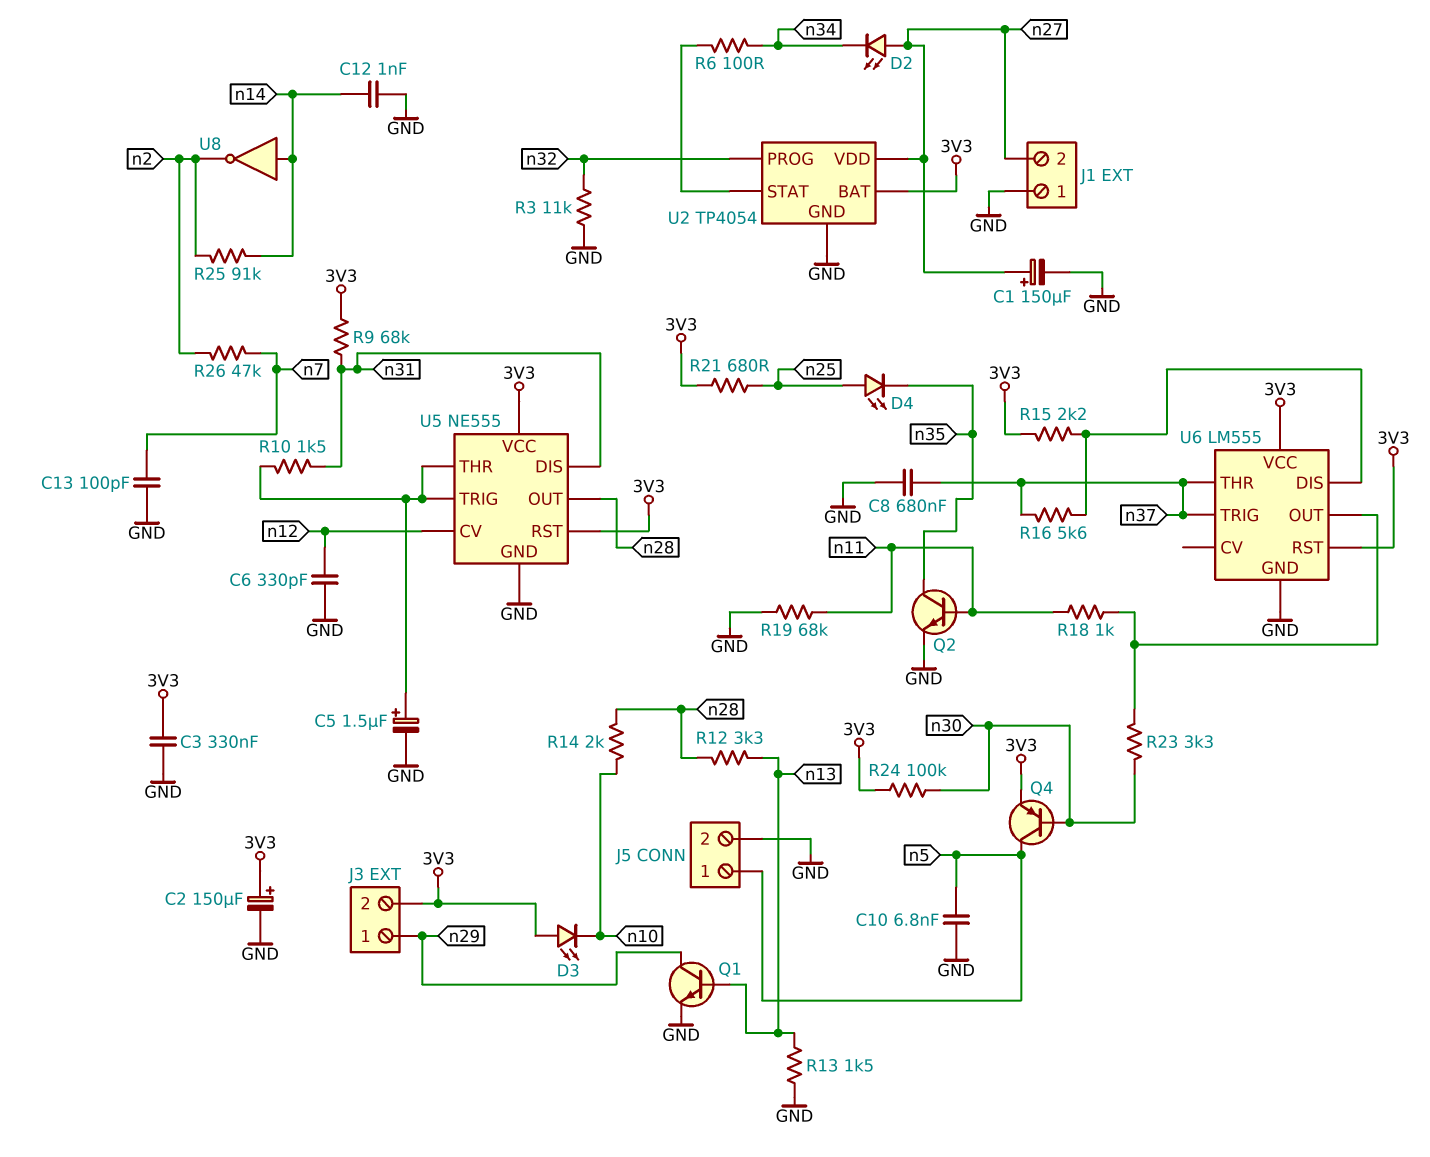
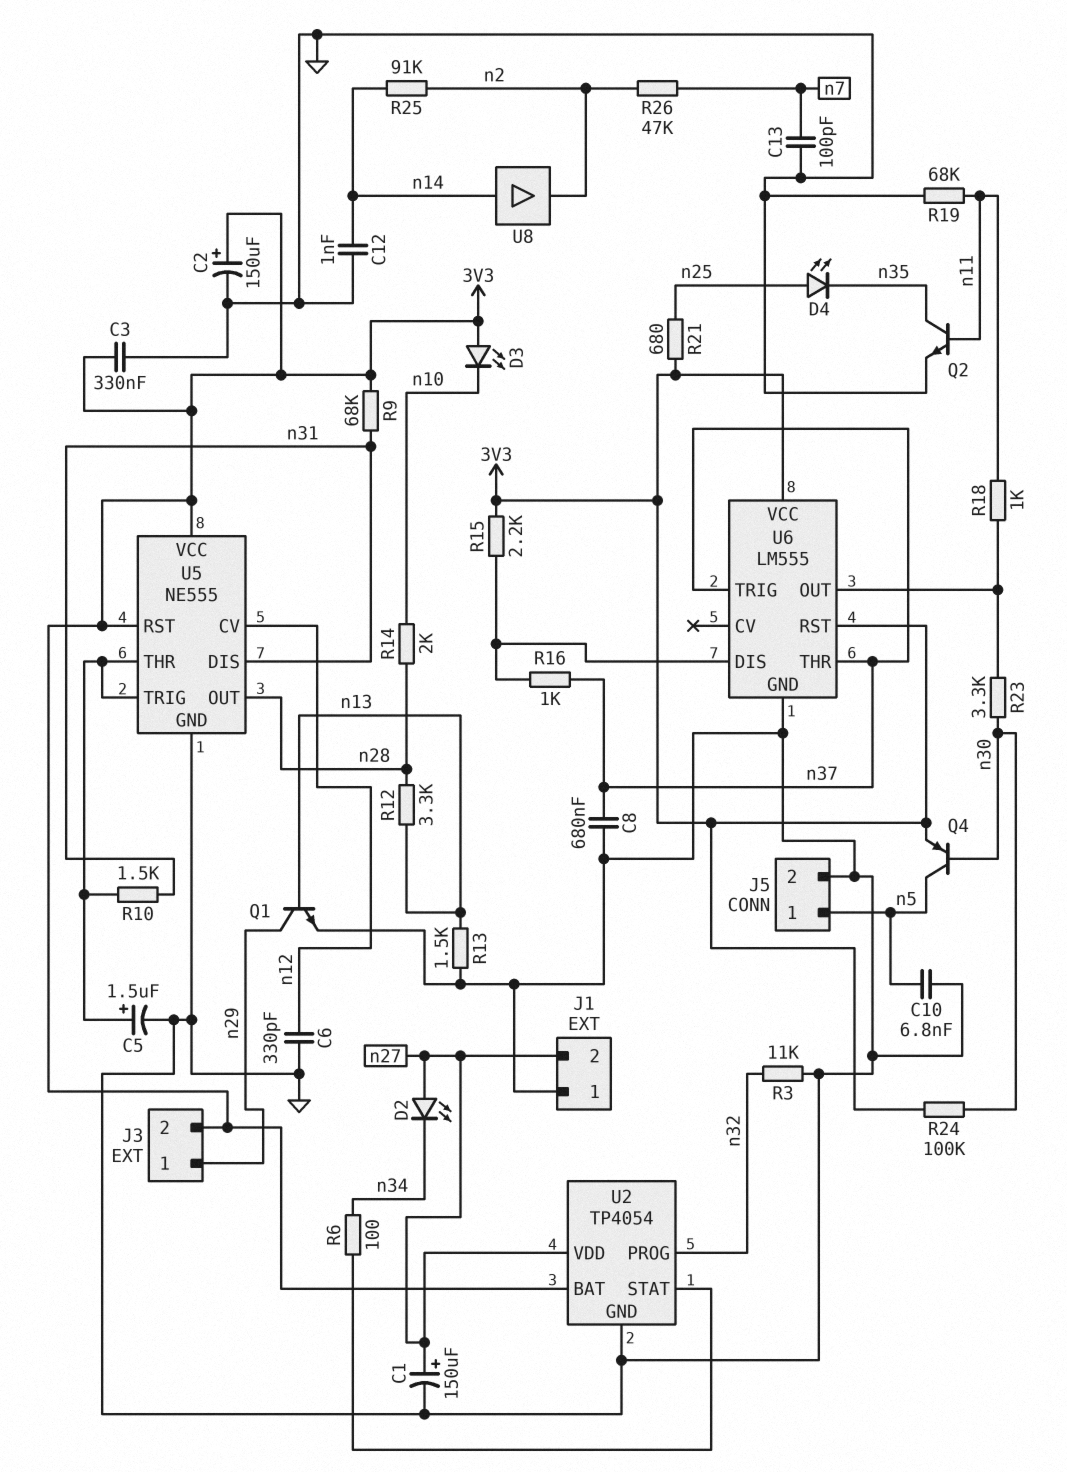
R16: 5.6k (U6/DIS, n37) -> 1k (U6/DIS, n37)
U8: NOT (in n14, out n2) -> buffer (in n14, out n2)

